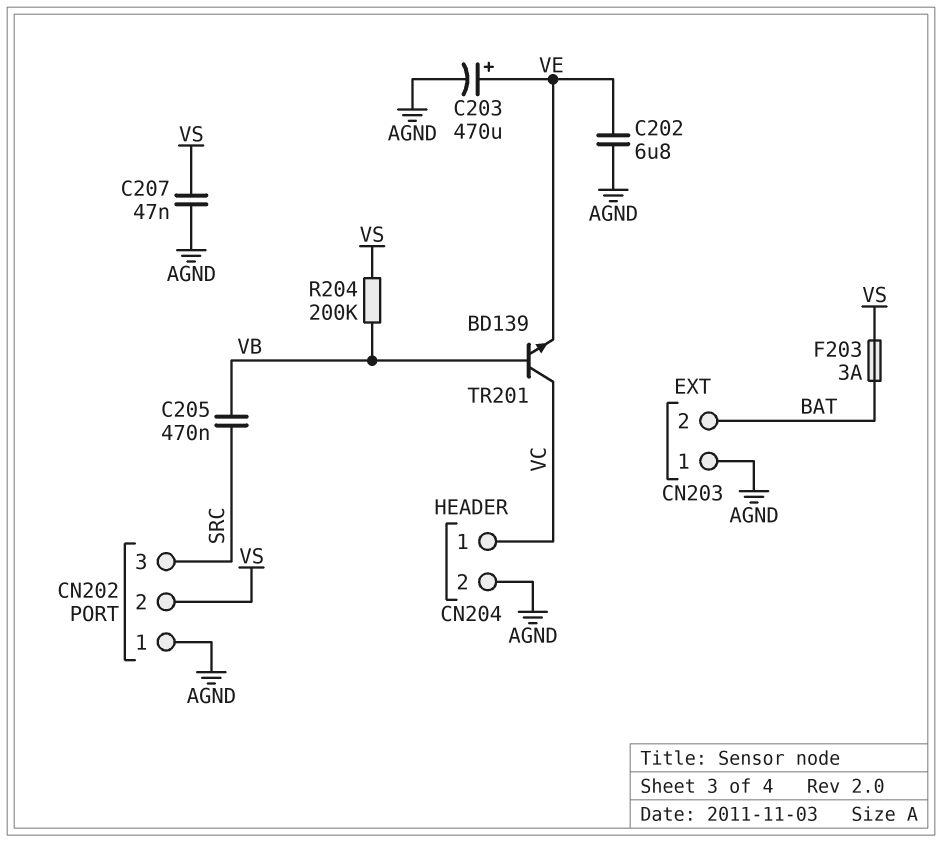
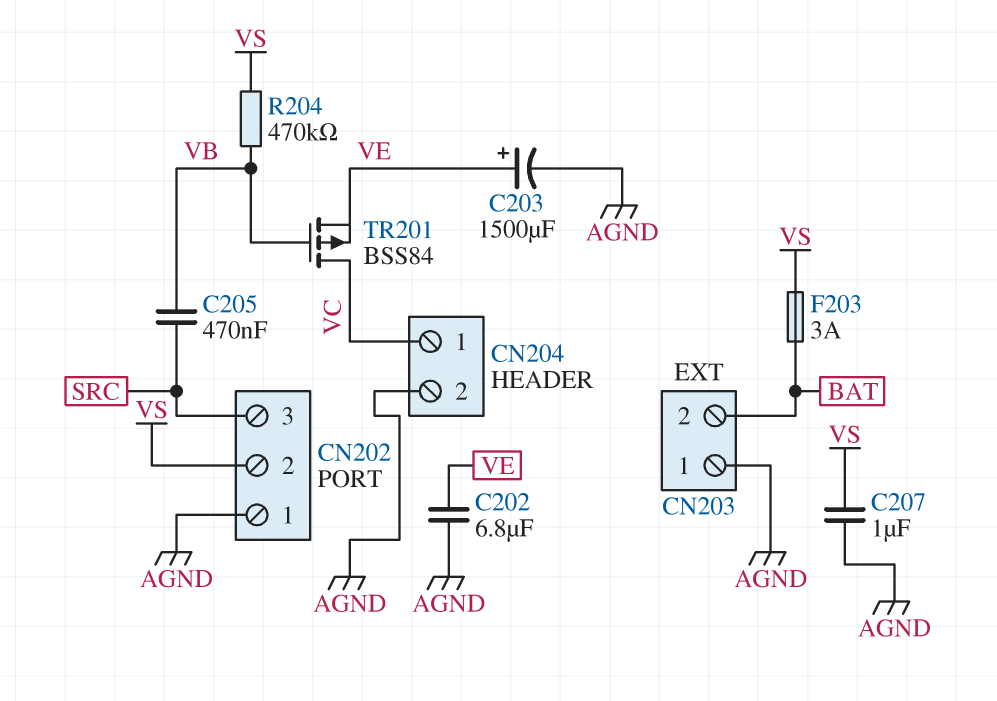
C203: 470uF (plus VE, minus AGND) -> 1500uF (plus VE, minus AGND)
C207: 47nF (AGND, VS) -> 1uF (AGND, VS)
R204: 200k (VB, VS) -> 470k (VB, VS)
TR201: NPN BD139 (B VB, C VC, E VE) -> PMOS BSS84 (G VB, D VC, S VE)

